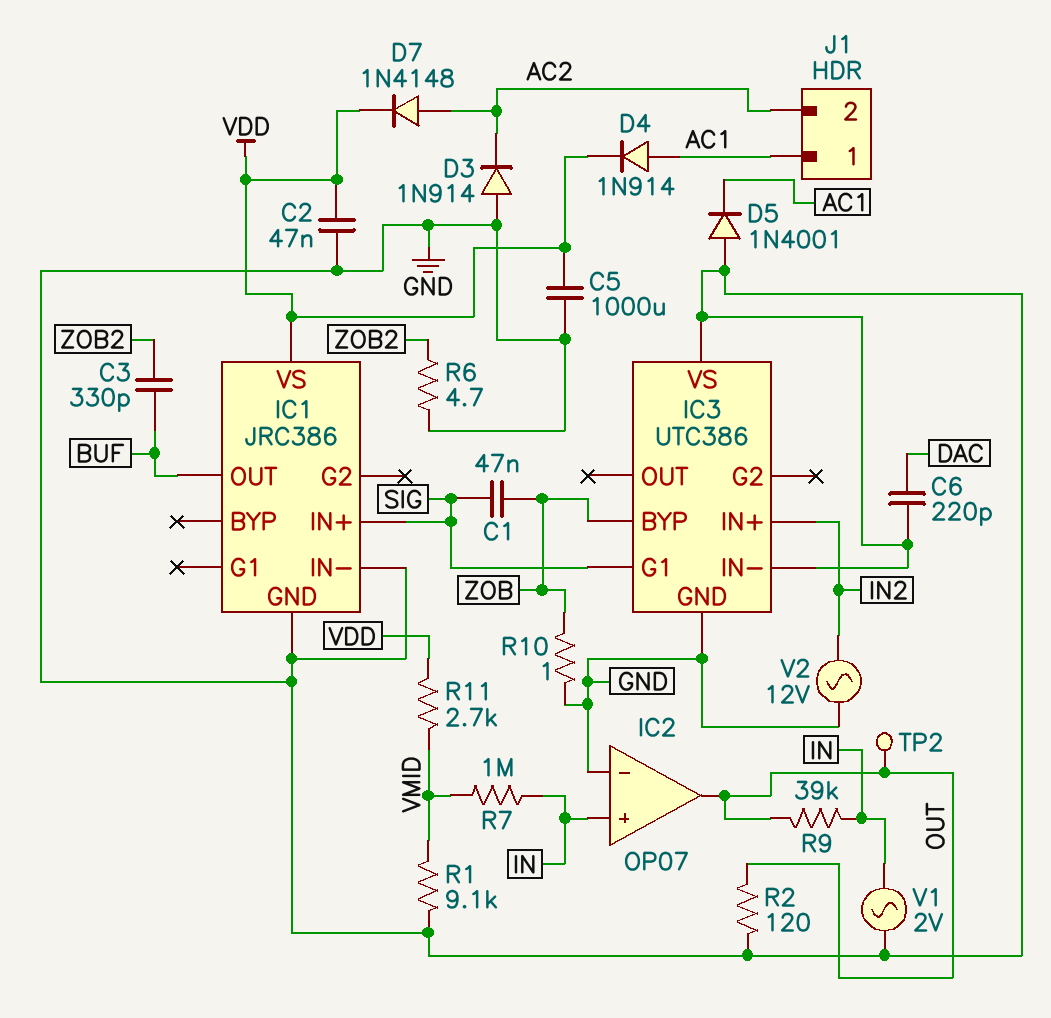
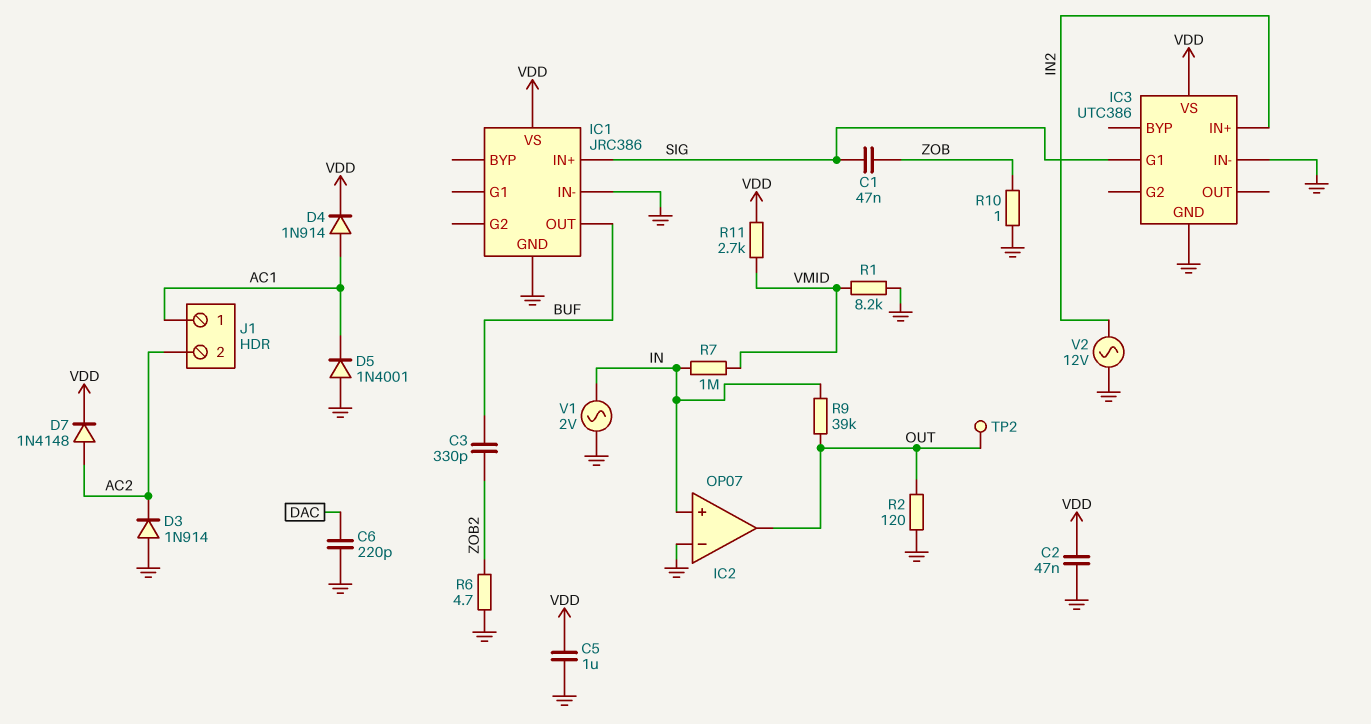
C5: 1000uF (GND, VDD) -> 1uF (GND, VDD)
IC3 pin BYP: ZOB -> none
IC3 pin VS: GND -> VDD
R1: 9.1k (GND, VMID) -> 8.2k (GND, VMID)

